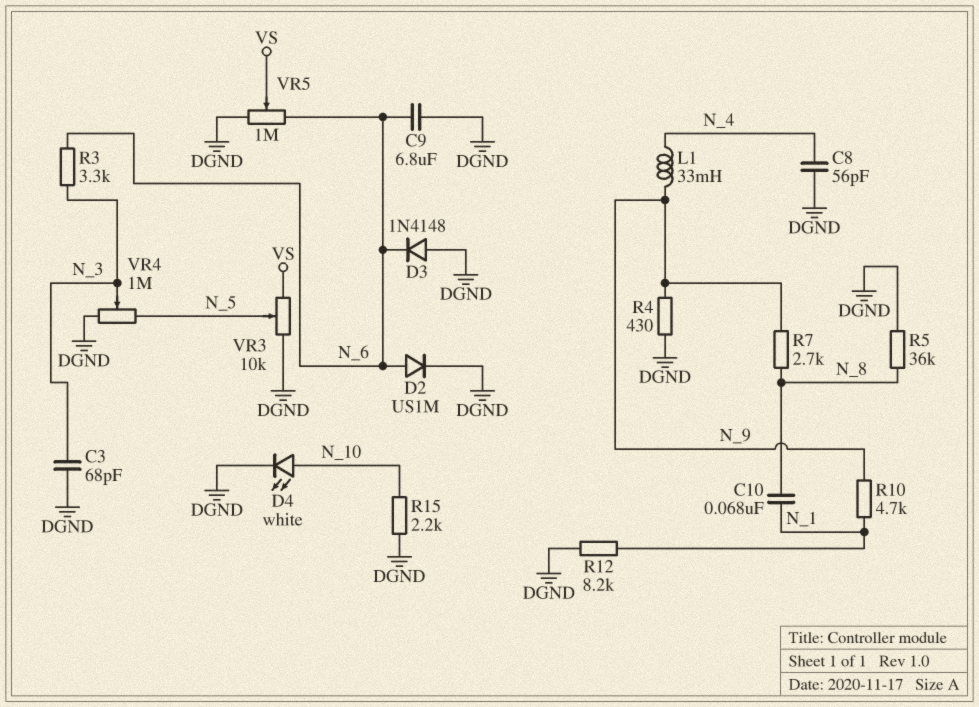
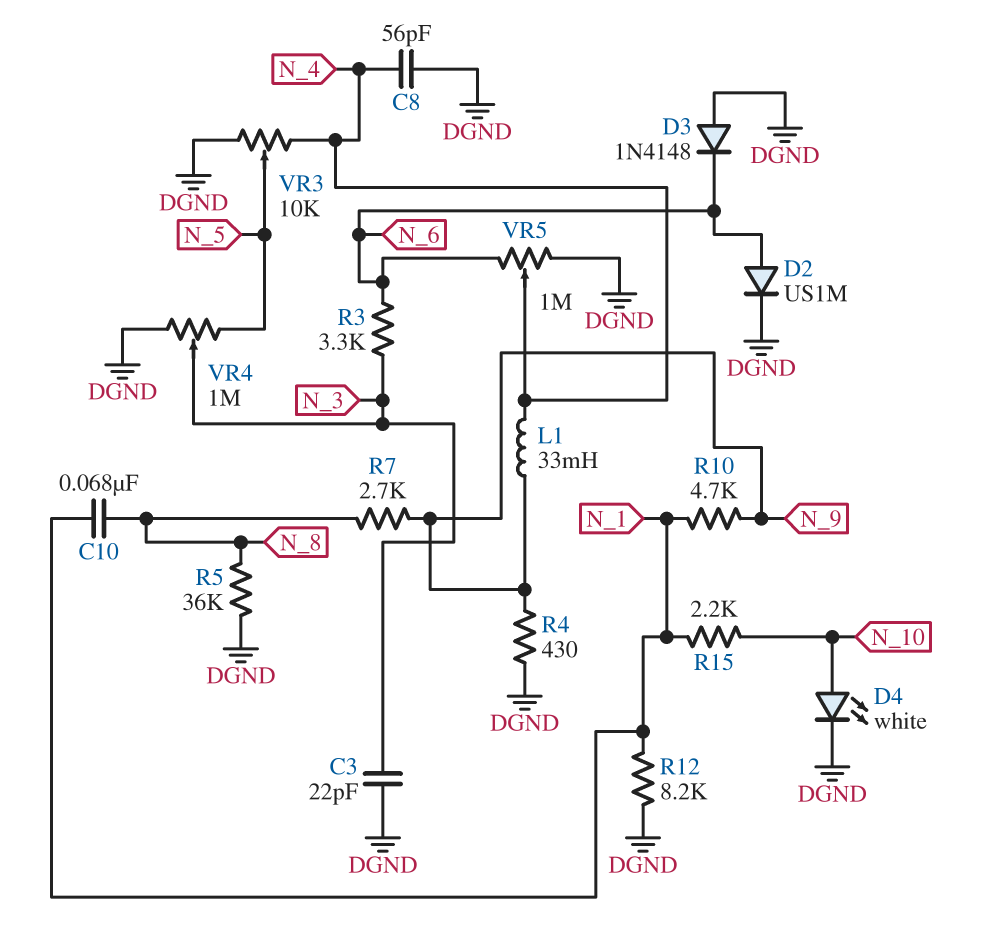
C3: 68pF (DGND, N_3) -> 22pF (DGND, N_3)
C9: 6.8uF (DGND, N_6) -> none
R15: 2.2k (DGND, N_10) -> 2.2k (N_1, N_10)
VR3: 10k (DGND, VS, wiper N_5) -> 10k (DGND, N_4, wiper N_5)
VR5: 1M (DGND, N_6, wiper VS) -> 1M (DGND, N_6, wiper N_4)

